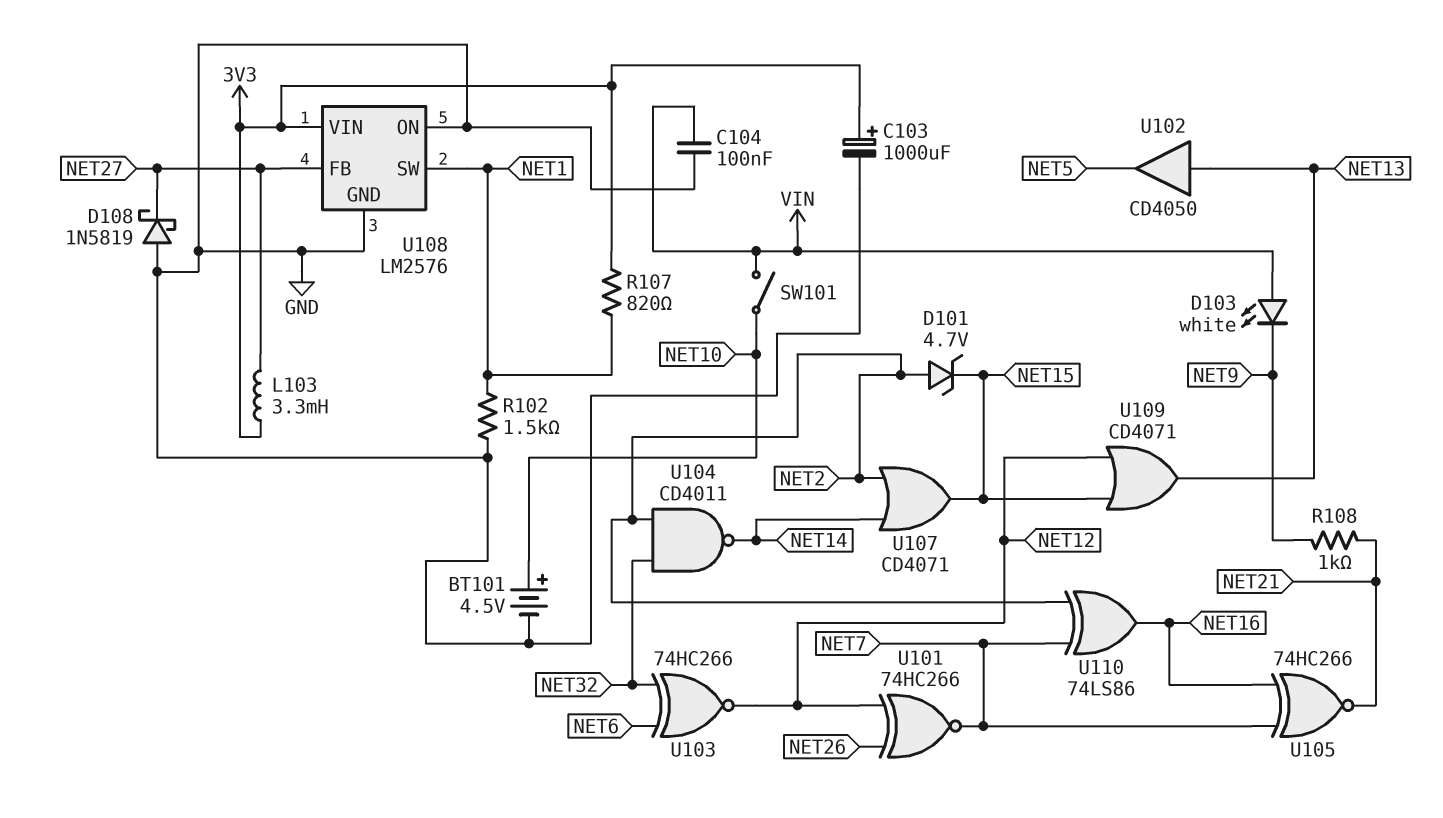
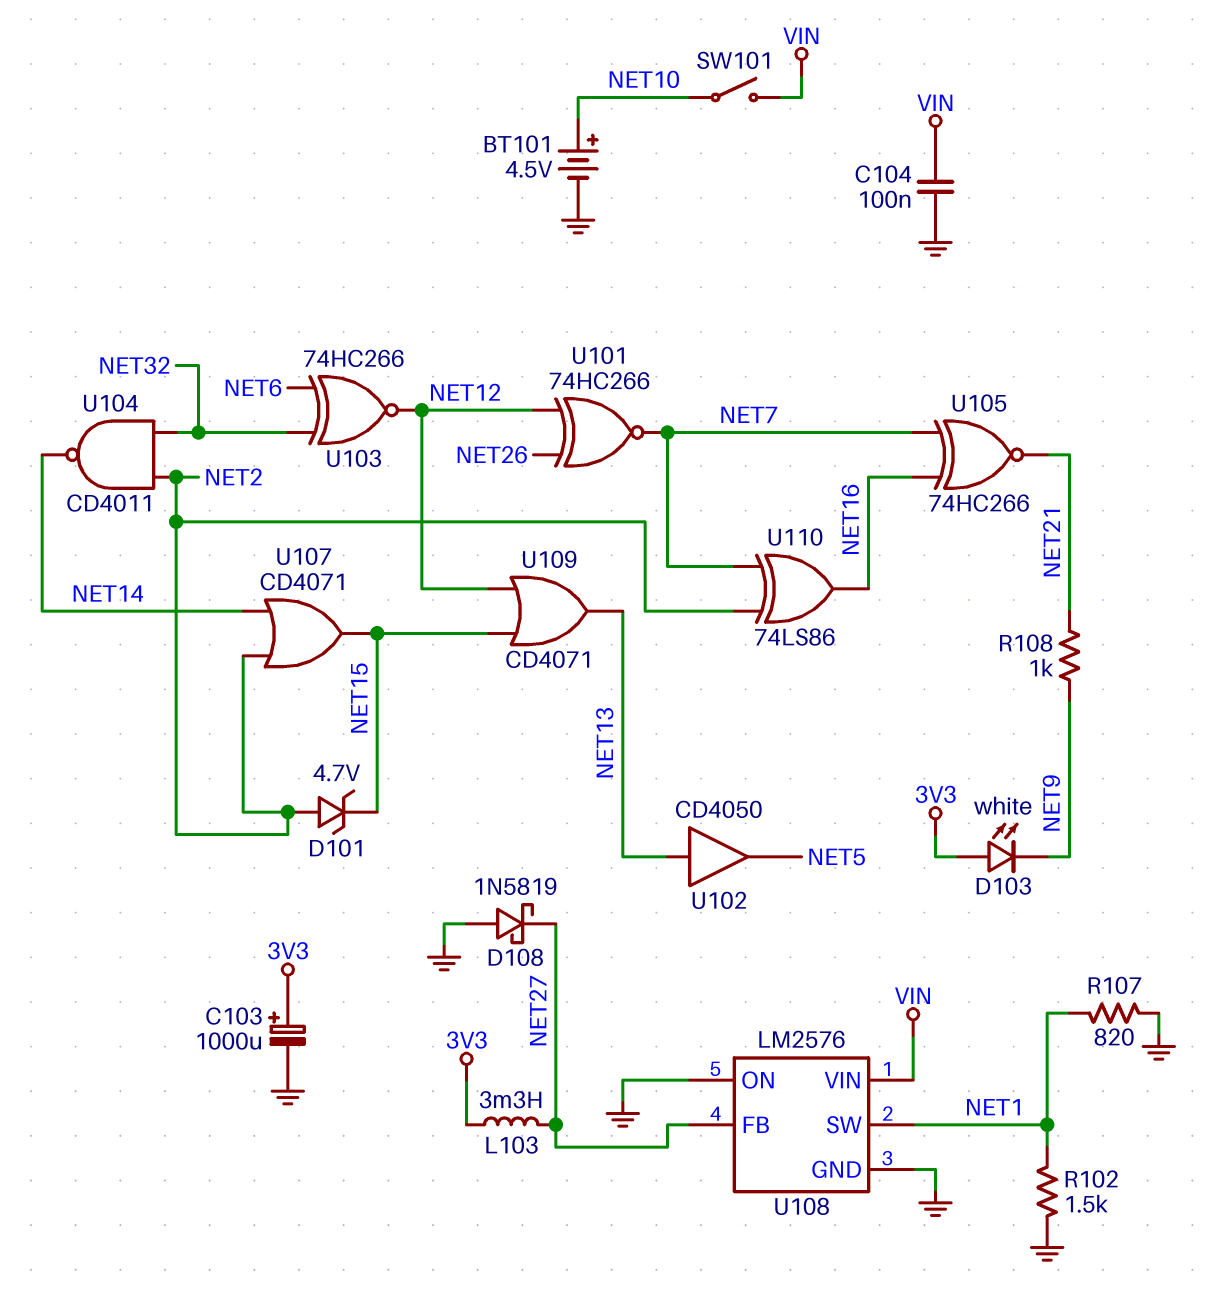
D103: LED white (A VIN, K NET9) -> LED white (A 3V3, K NET9)
R107: 820 (3V3, NET1) -> 820 (GND, NET1)
U108 pin VIN: 3V3 -> VIN

